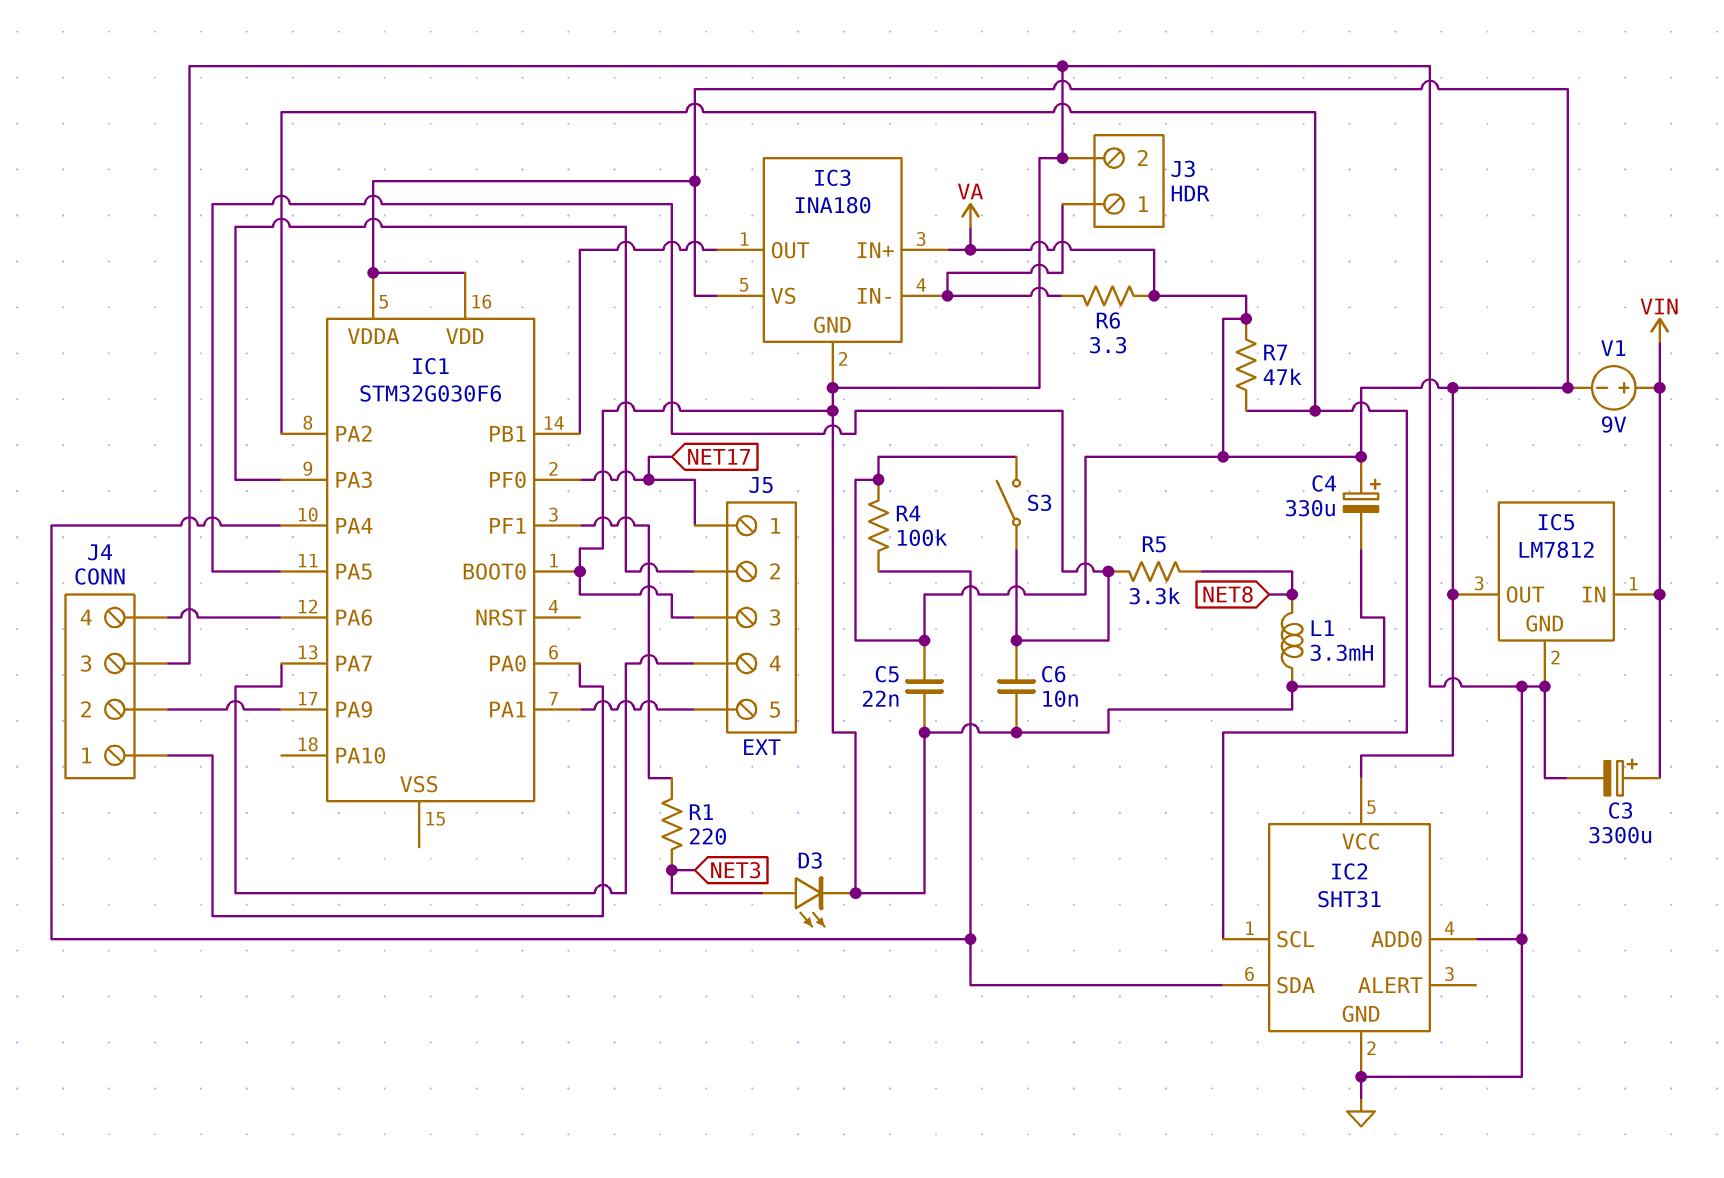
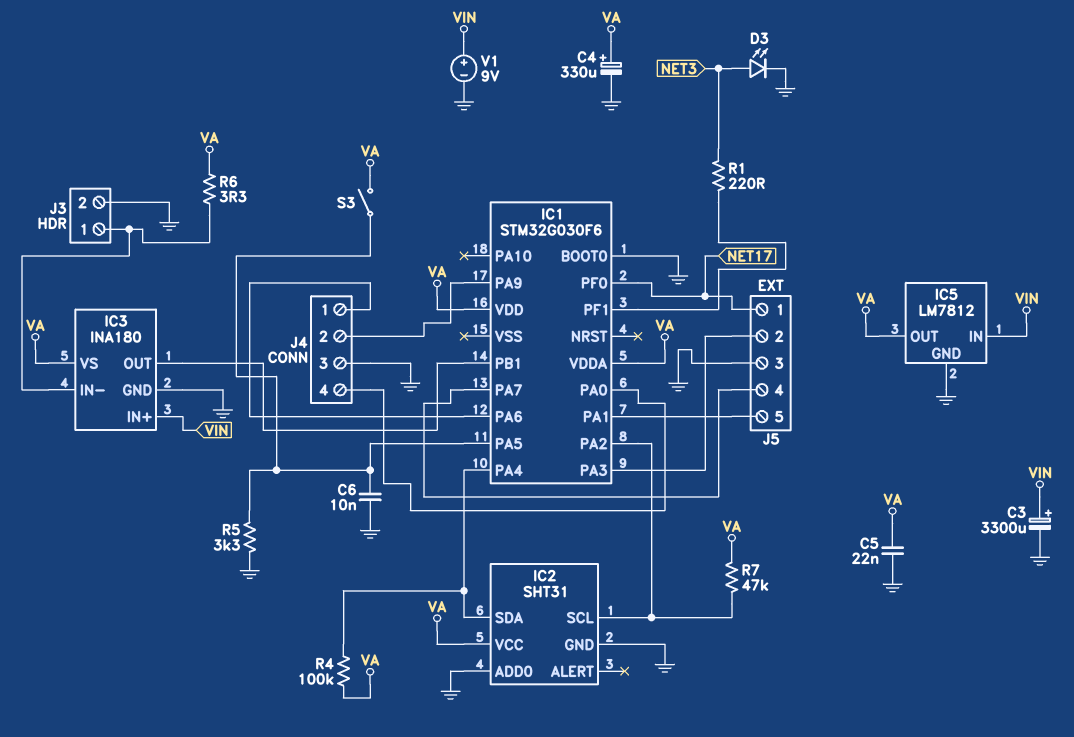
IC3 pin IN+: VA -> VIN
J4 pin 1: IC1/PA0 -> IC1/PA6
J4 pin 4: IC1/PA6 -> IC1/PA0
L1: 3.3mH (GND, NET8) -> none
R5: 3.3k (IC1/PA5, NET8) -> 3.3k (GND, IC1/PA5)
V1: 9V (plus VIN, minus VA) -> 9V (plus VIN, minus GND)

